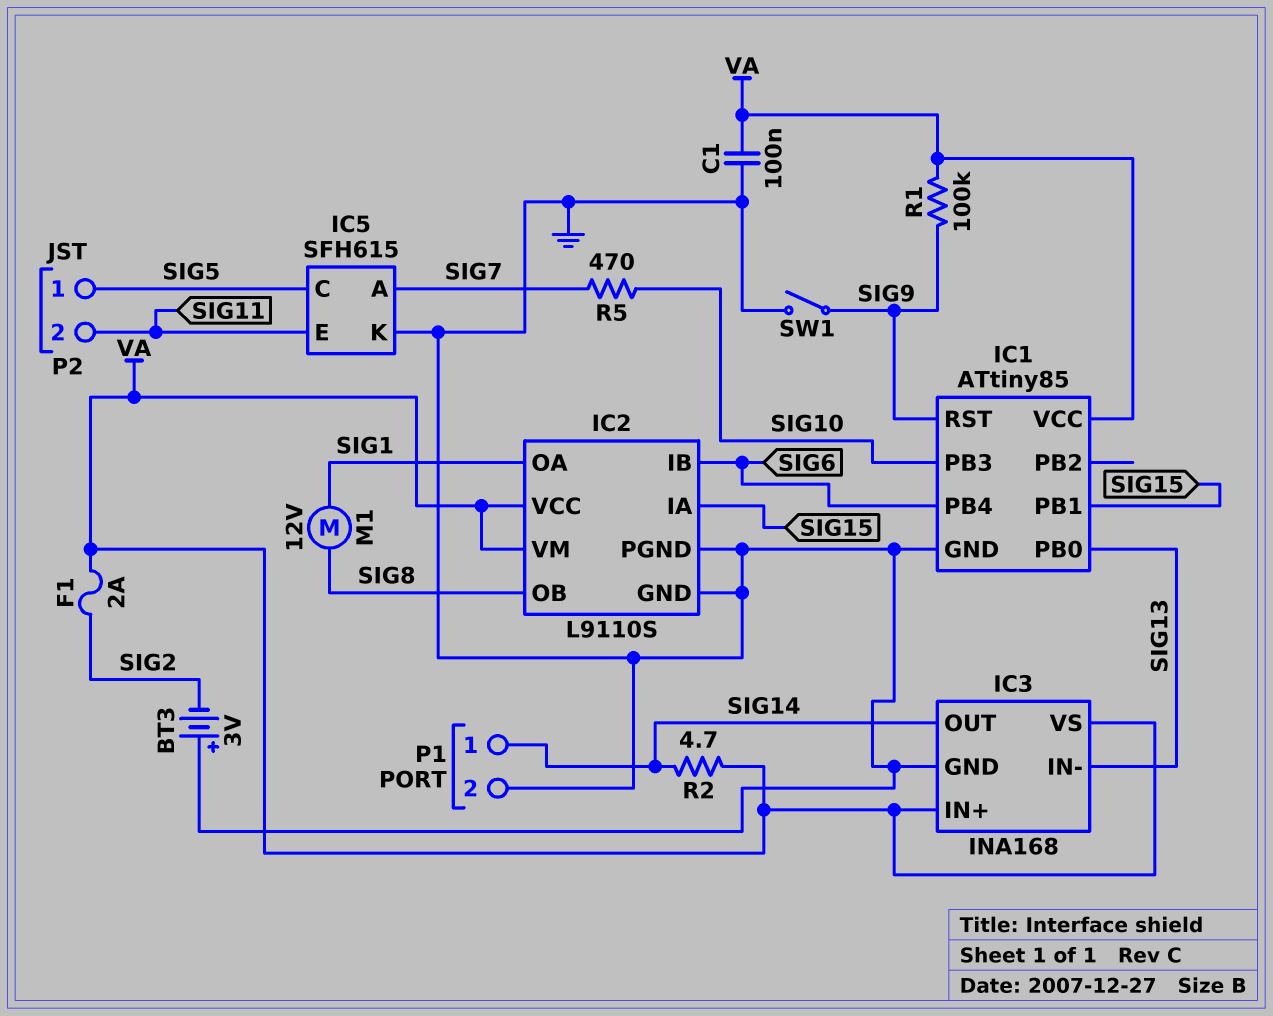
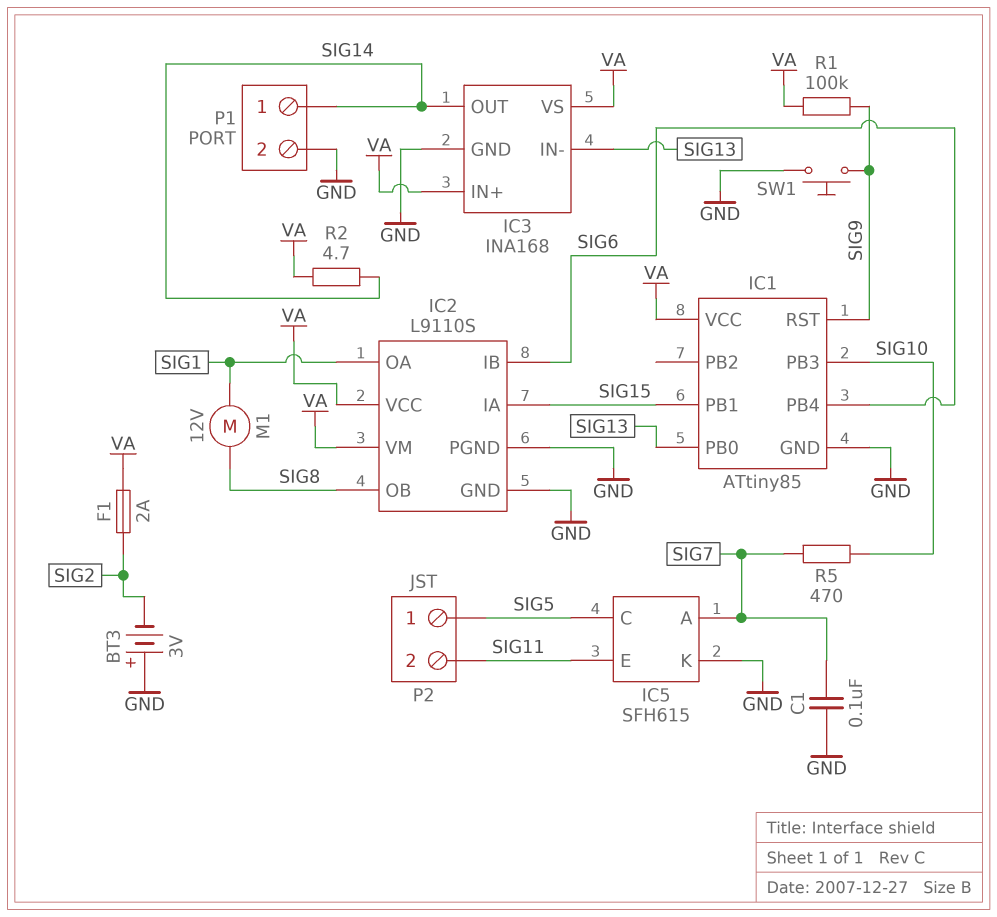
C1: 100nF (GND, VA) -> 100nF (GND, SIG7)
SW1: switch (GND, SIG9) -> button (GND, SIG9)

